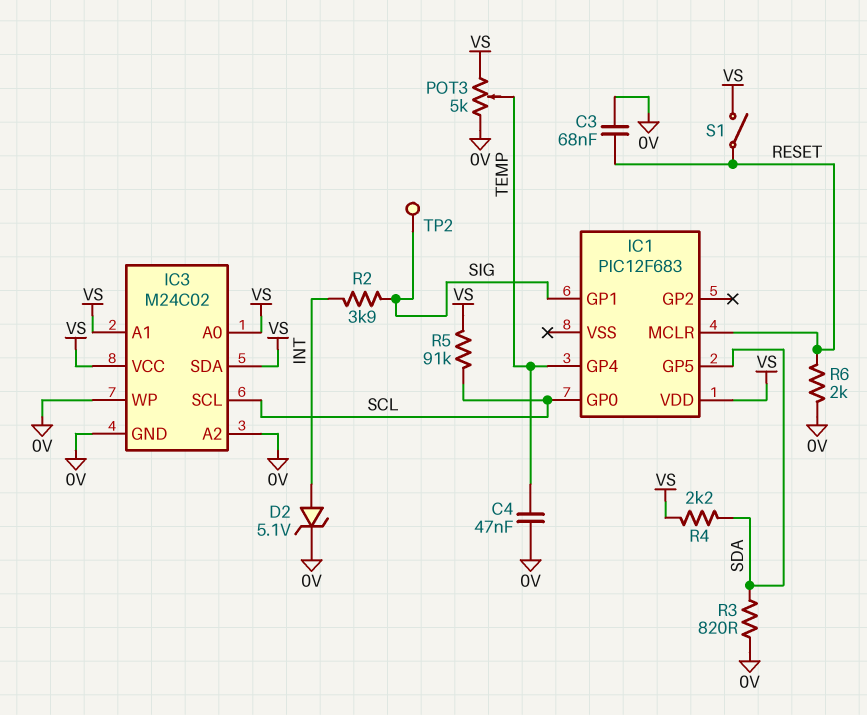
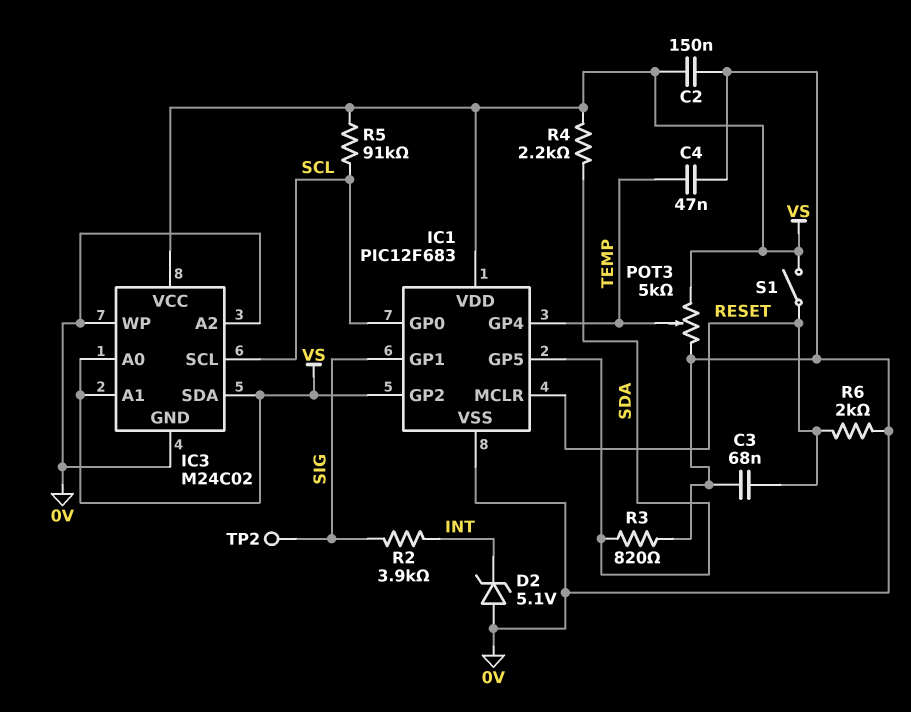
C2: none -> 150nF (0V, VS)
D2: zener 5.1V (A INT, K 0V) -> zener 5.1V (A 0V, K INT)
IC1 pin GP2: none -> VS
IC1 pin VSS: none -> 0V

